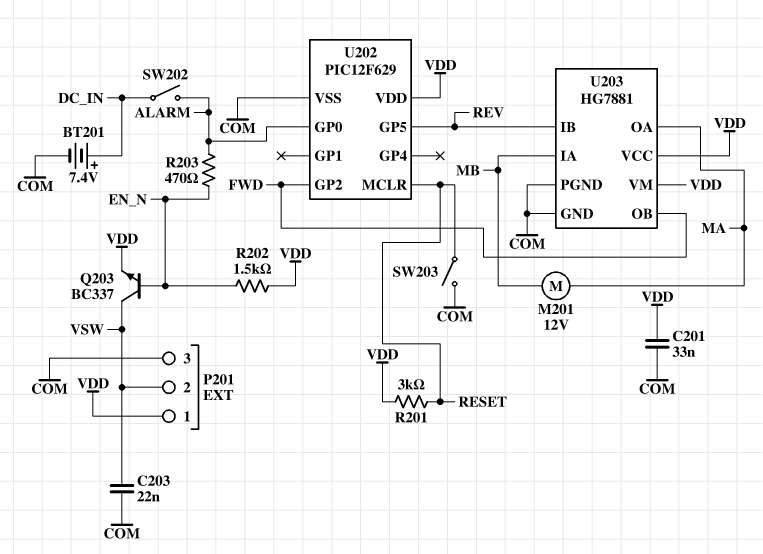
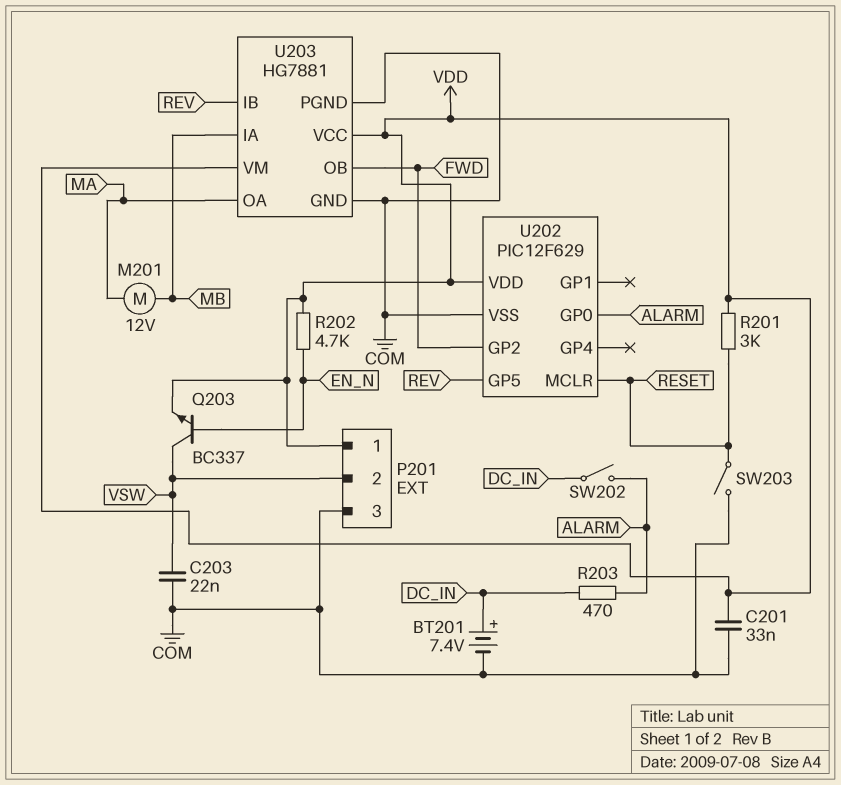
R202: 1.5k (EN_N, VDD) -> 4.7k (EN_N, VDD)
R203: 470 (ALARM, EN_N) -> 470 (ALARM, DC_IN)

